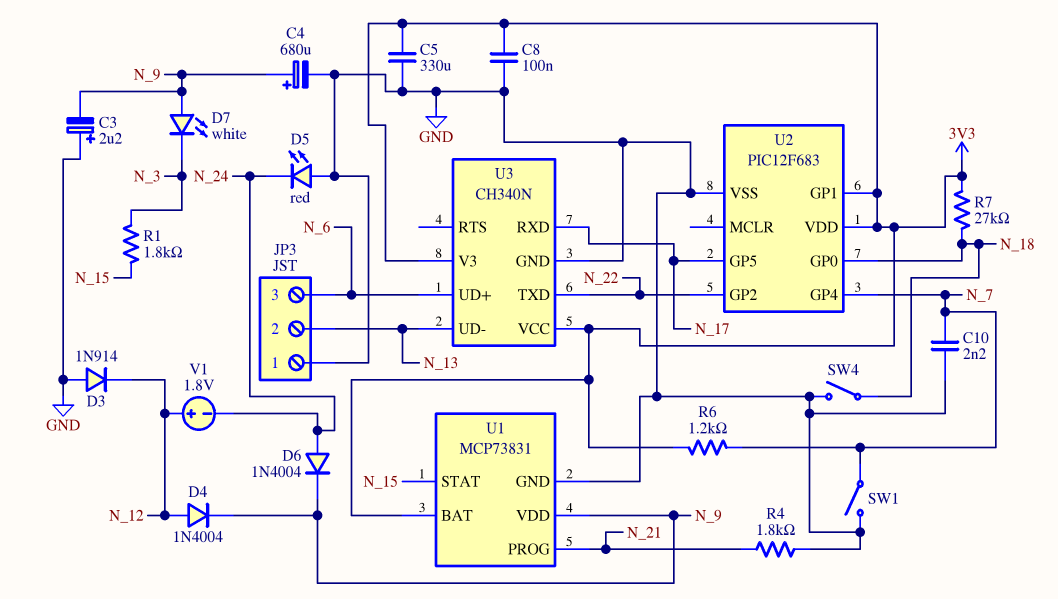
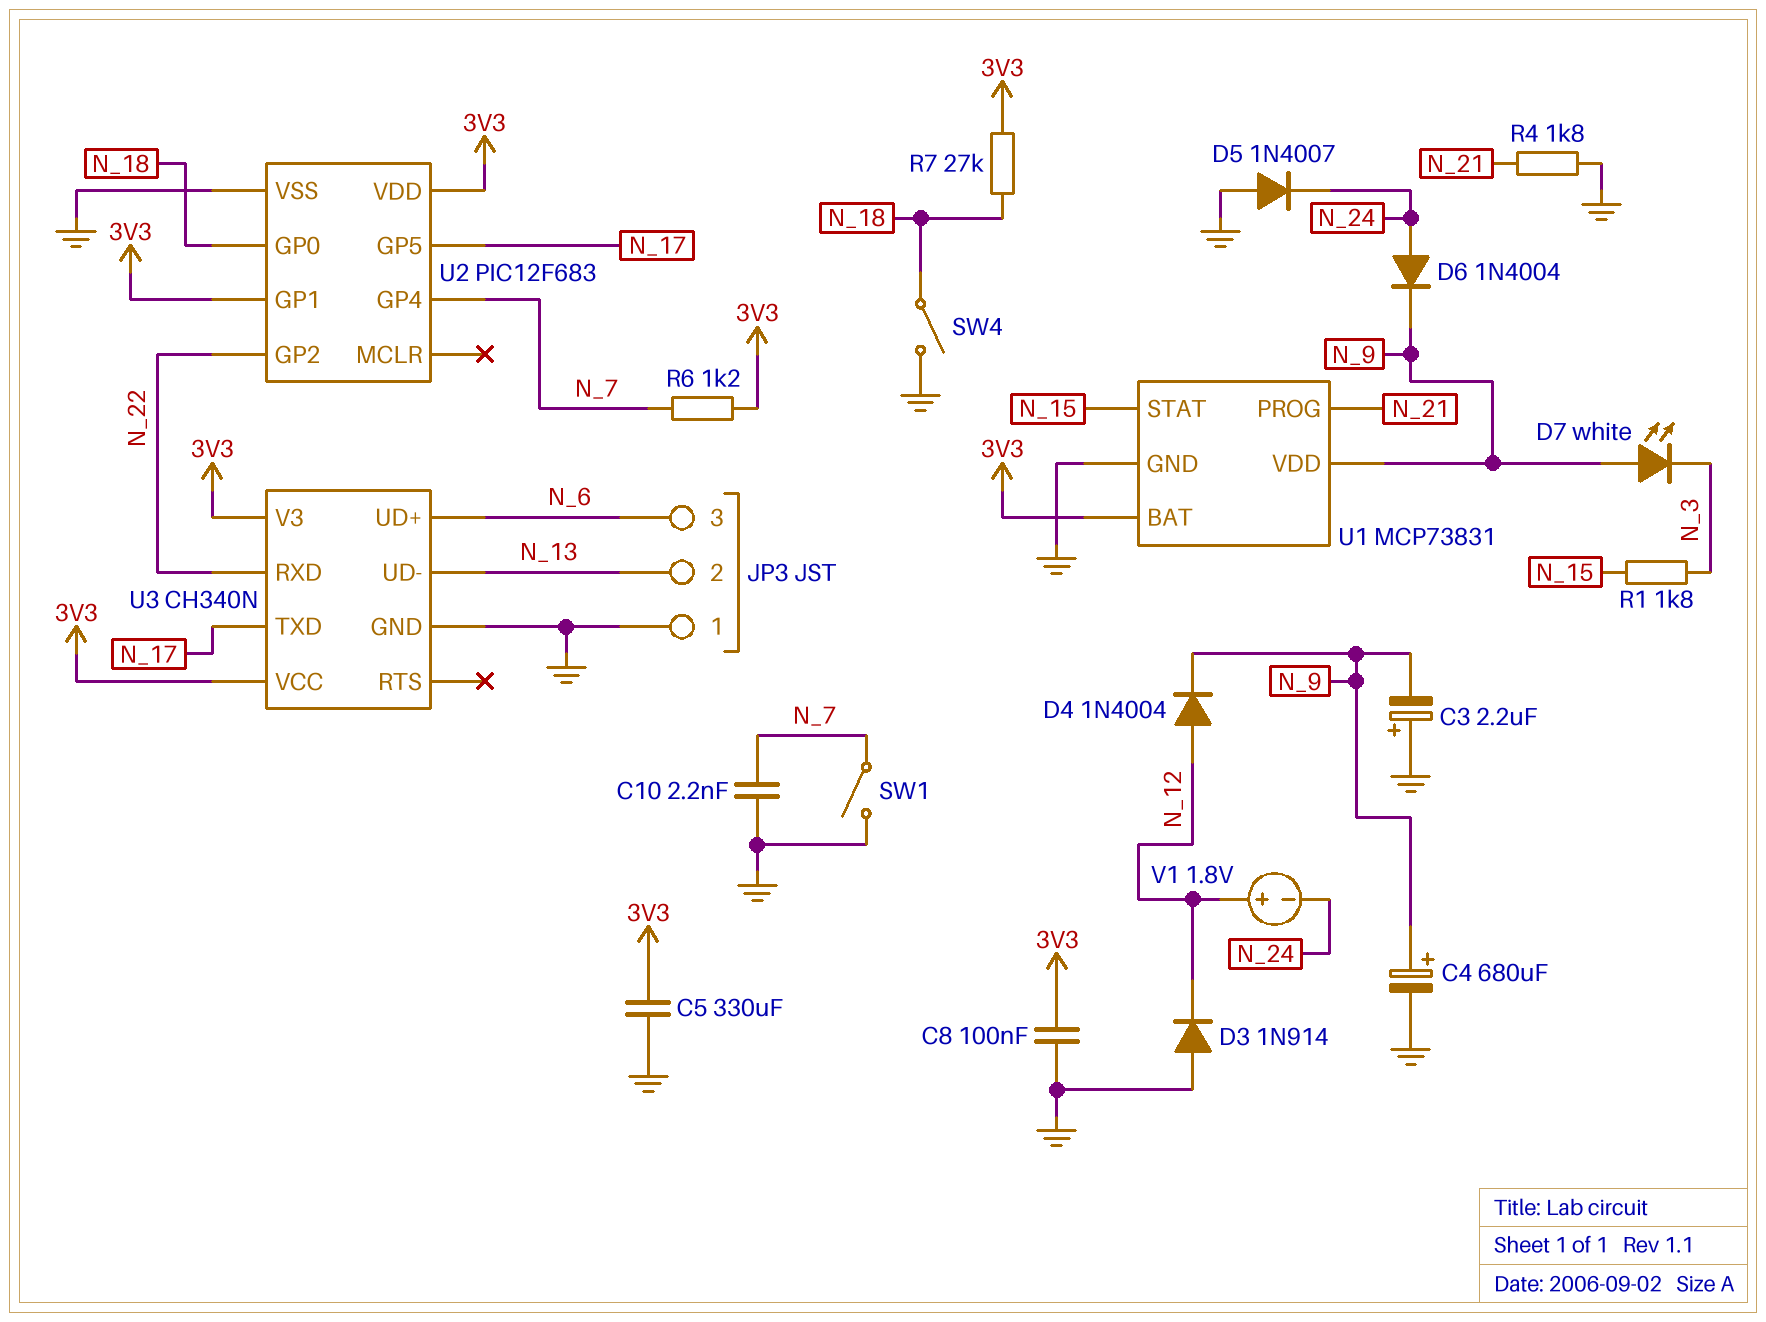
D5: LED red (A GND, K N_24) -> diode 1N4007 (A GND, K N_24)
U3 pin RXD: N_17 -> N_22
U3 pin TXD: N_22 -> N_17

